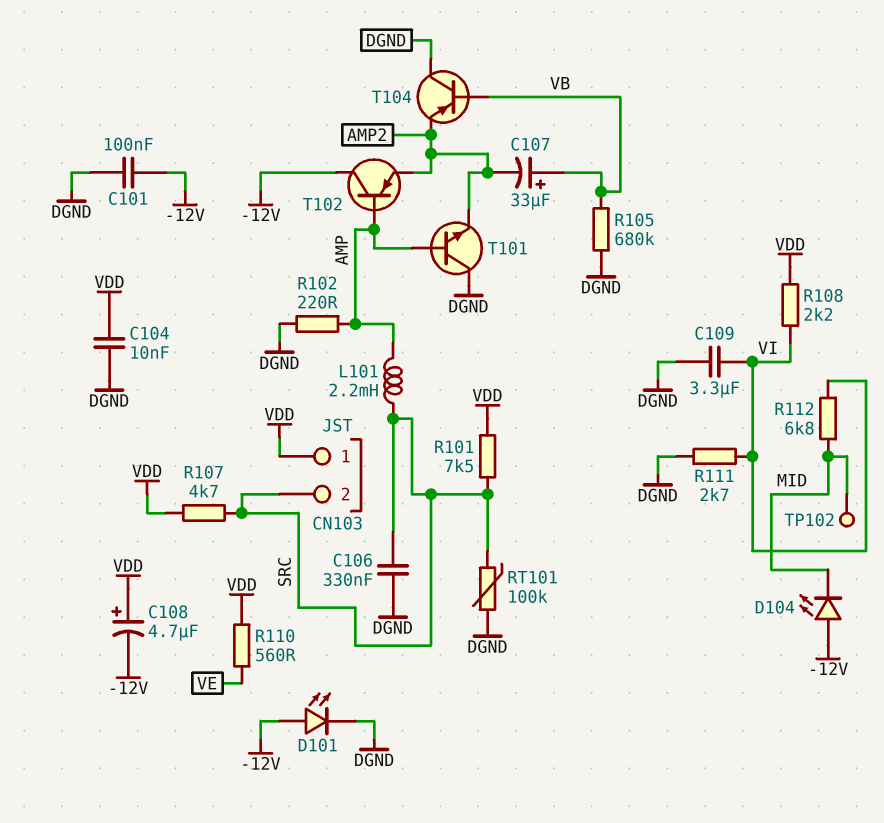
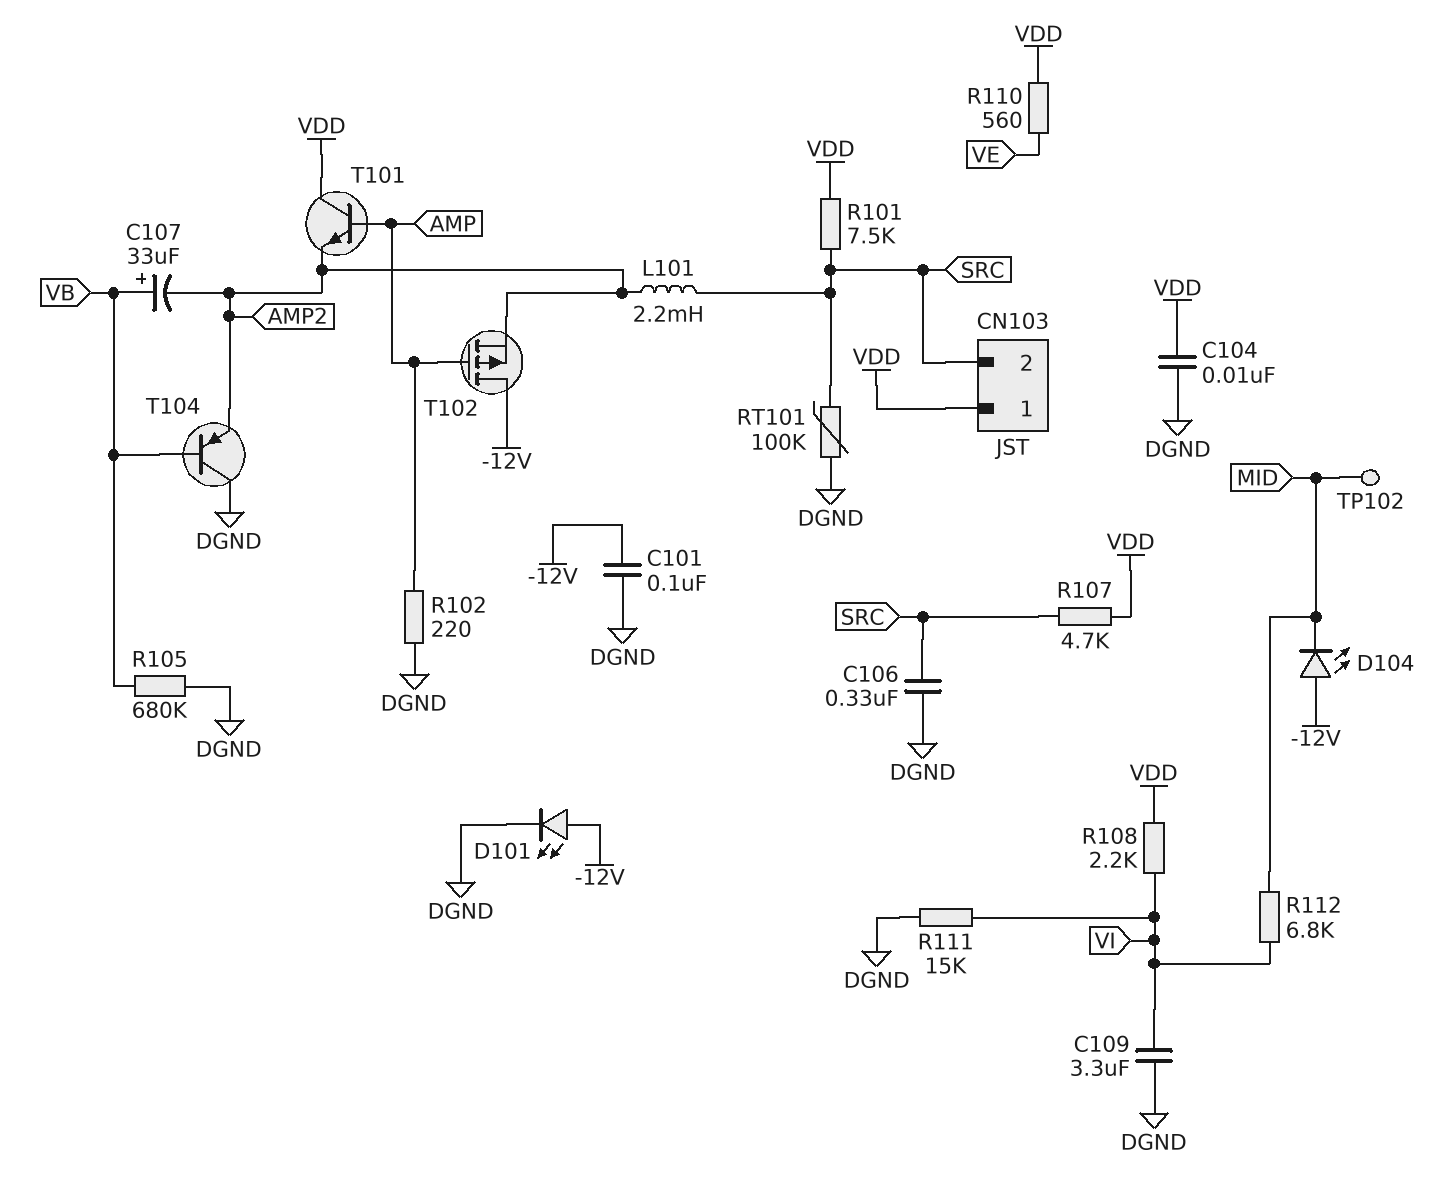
C108: 4.7uF (plus VDD, minus -12V) -> none
L101: 2.2mH (AMP, SRC) -> 2.2mH (AMP2, SRC)
R111: 2.7k (DGND, VI) -> 15k (DGND, VI)
T101: NPN (B AMP, C DGND, E AMP2) -> NPN (B AMP, C VDD, E AMP2)
T102: PNP (B AMP, C -12V, E AMP2) -> PMOS (G AMP, D -12V, S AMP2)

